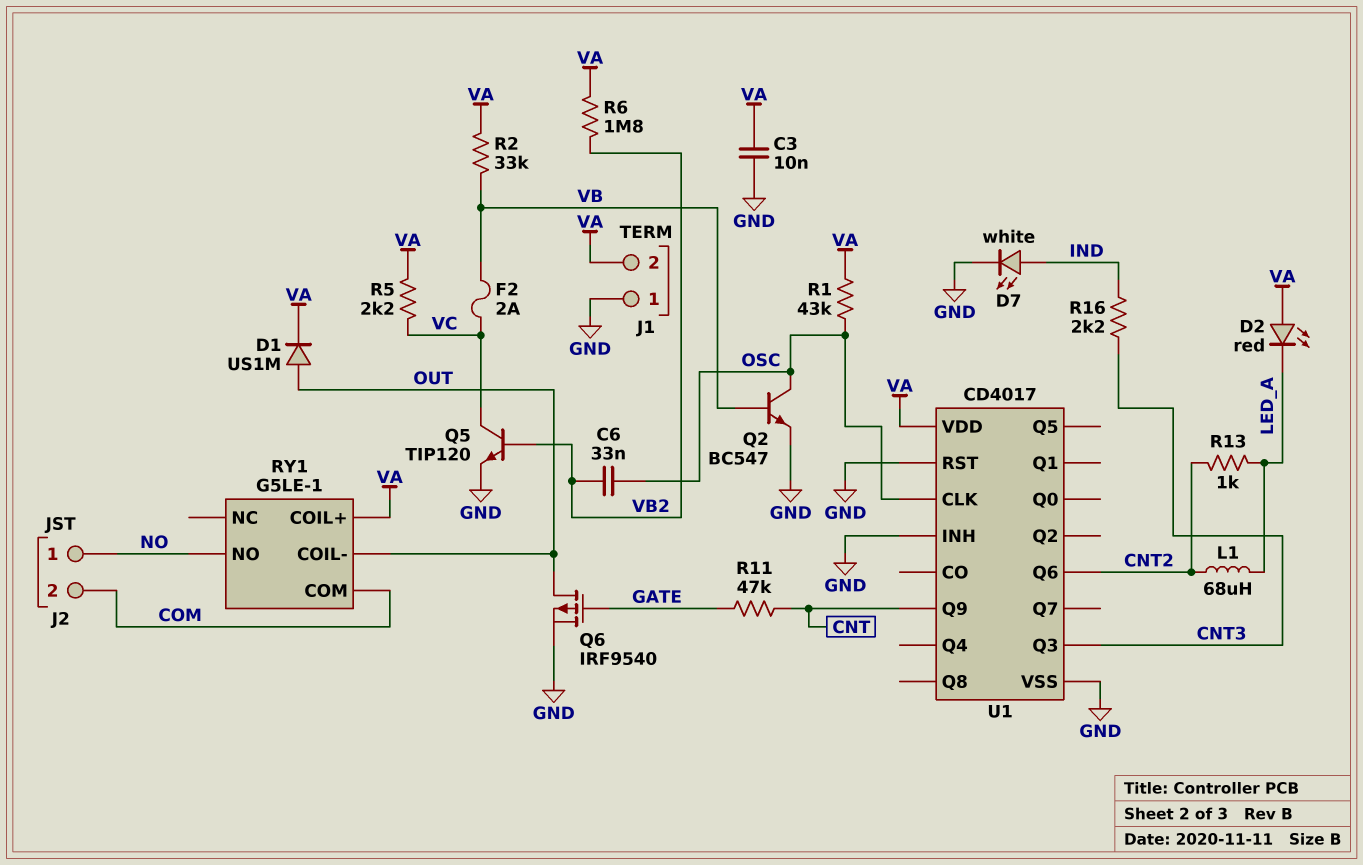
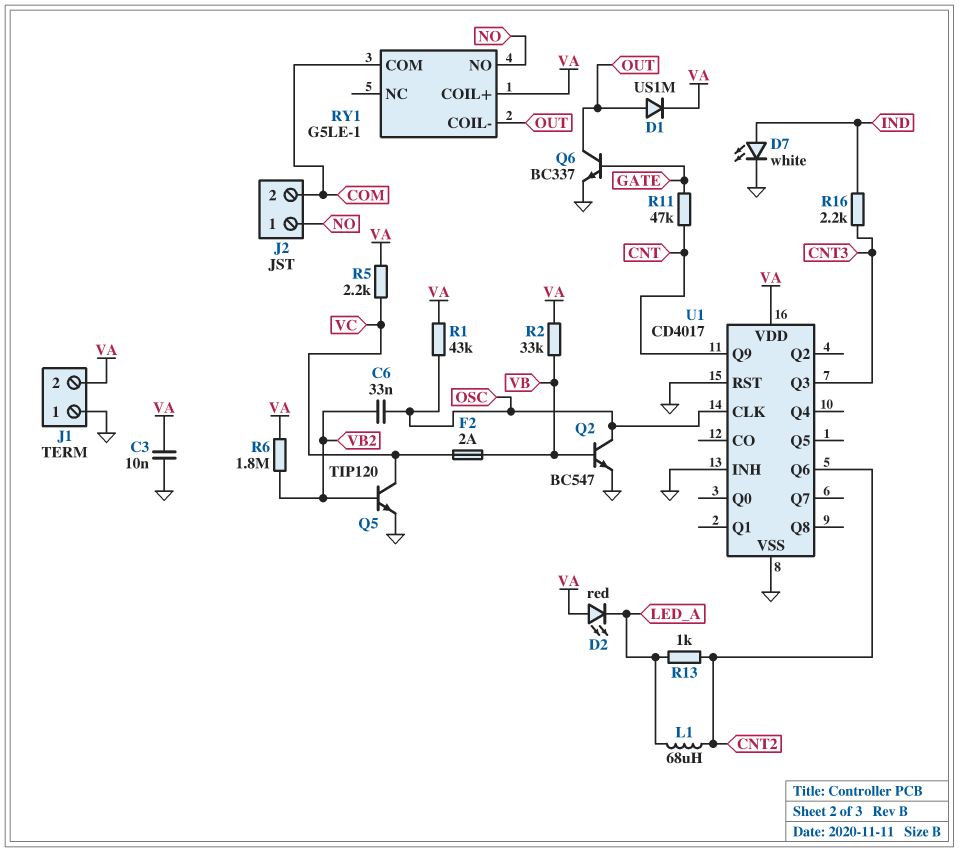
Q6: PMOS IRF9540 (G GATE, D OUT, S GND) -> NPN BC337 (B GATE, C OUT, E GND)

